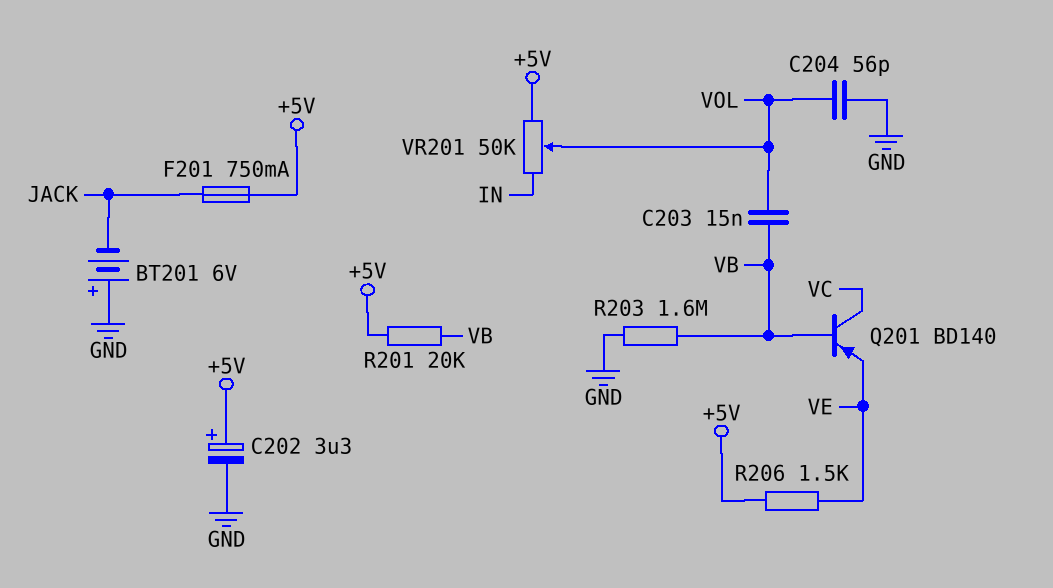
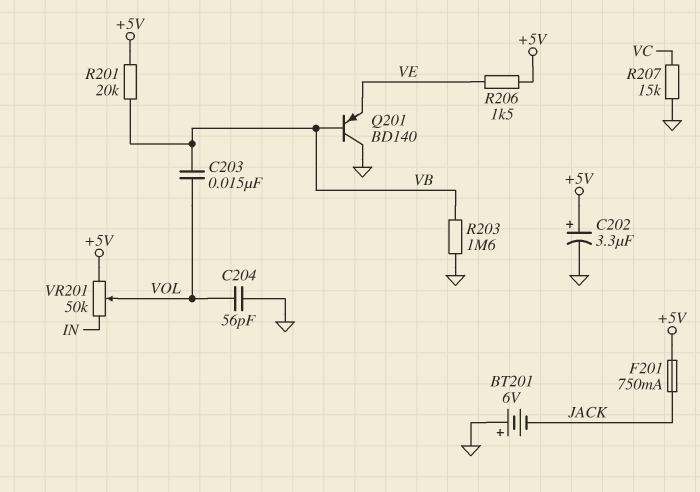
Q201: PNP BD140 (B VB, C VC, E VE) -> PNP BD140 (B VB, C GND, E VE)
R207: none -> 15k (GND, VC)

